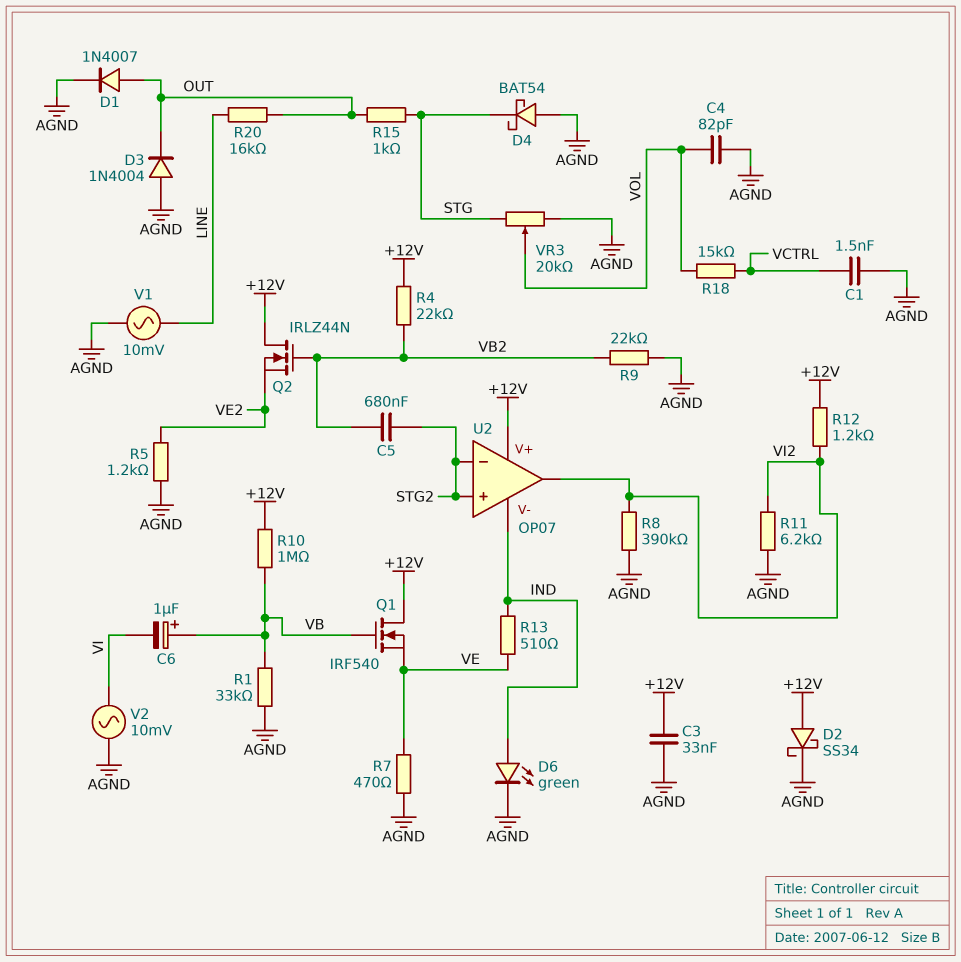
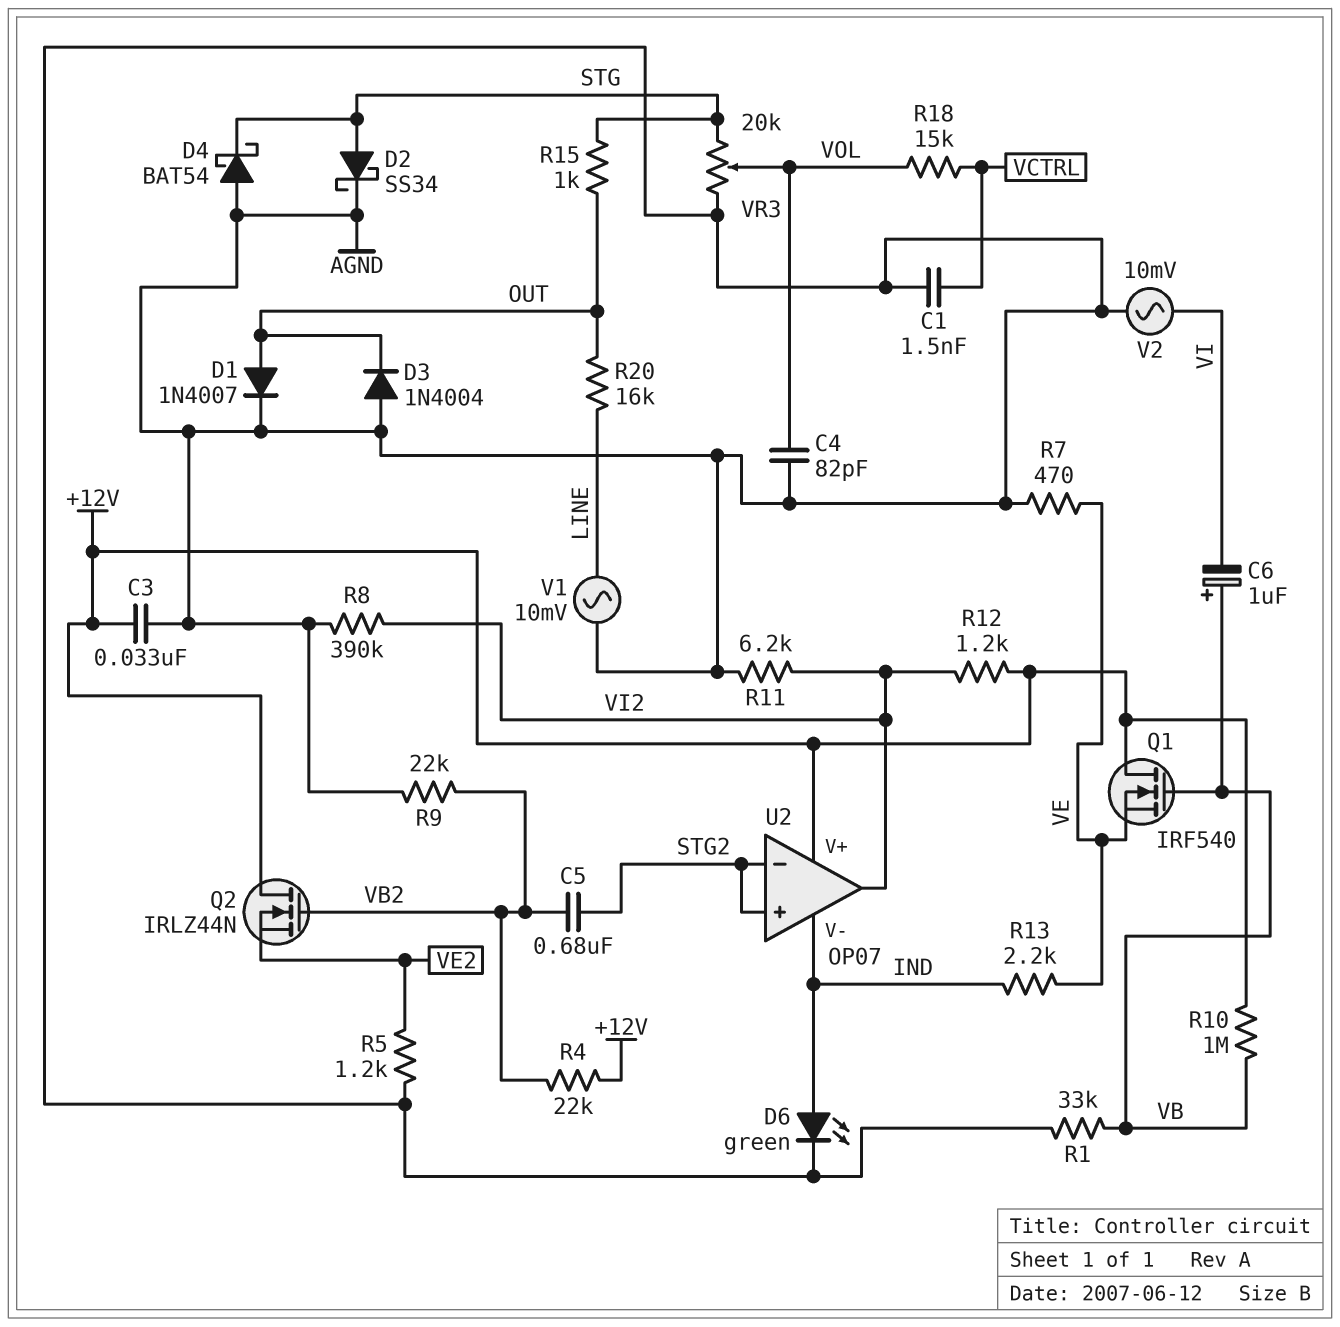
D2: schottky SS34 (A +12V, K AGND) -> schottky SS34 (A STG, K AGND)
R13: 510 (IND, VE) -> 2.2k (IND, VE)

